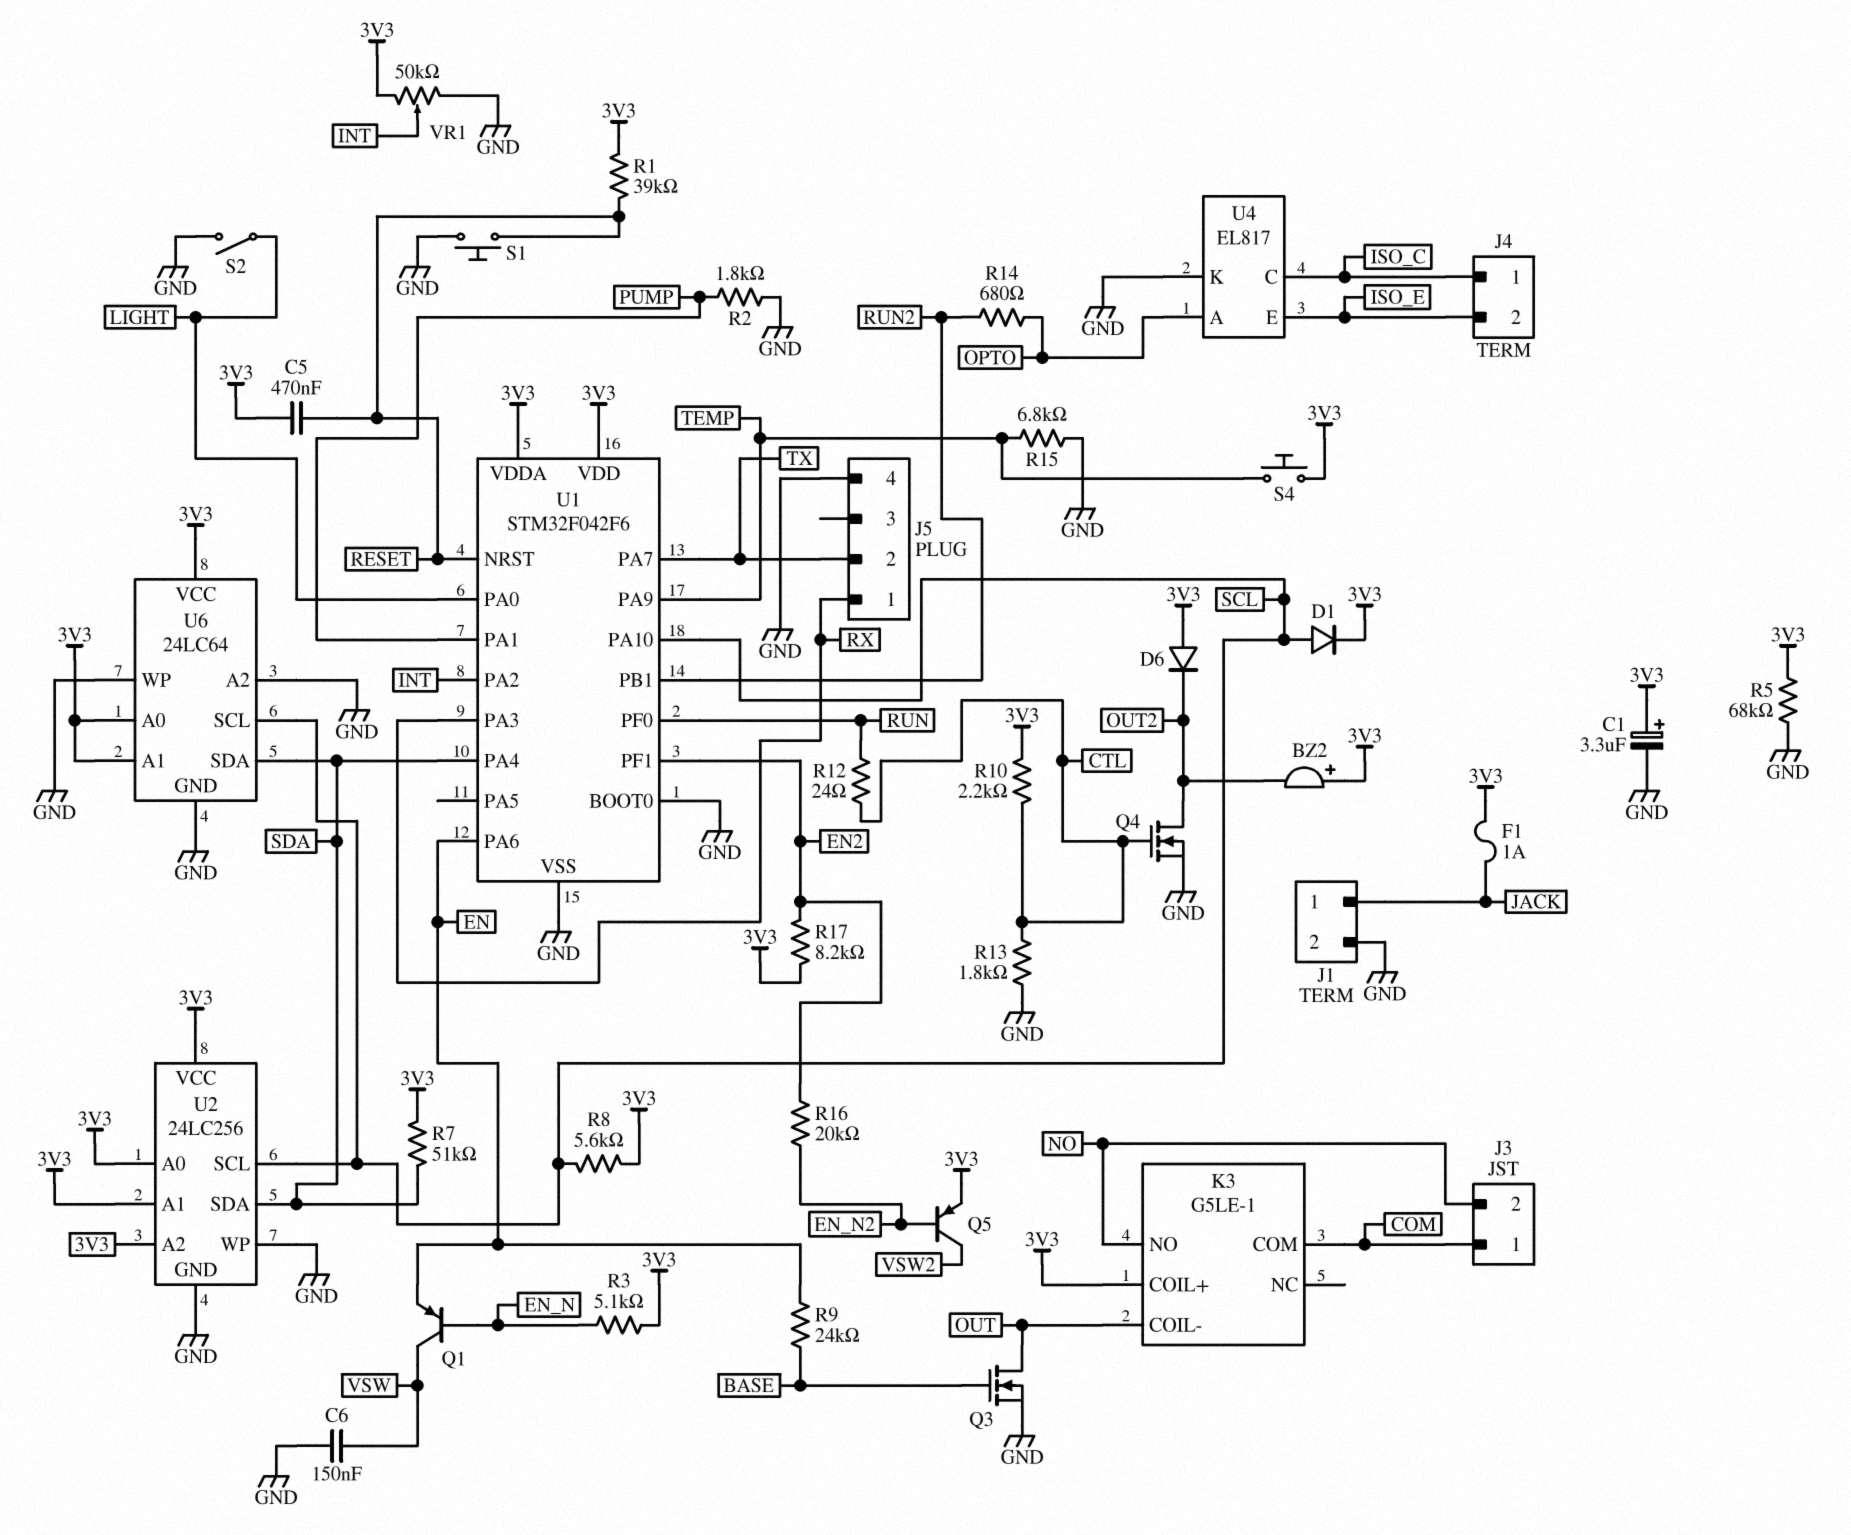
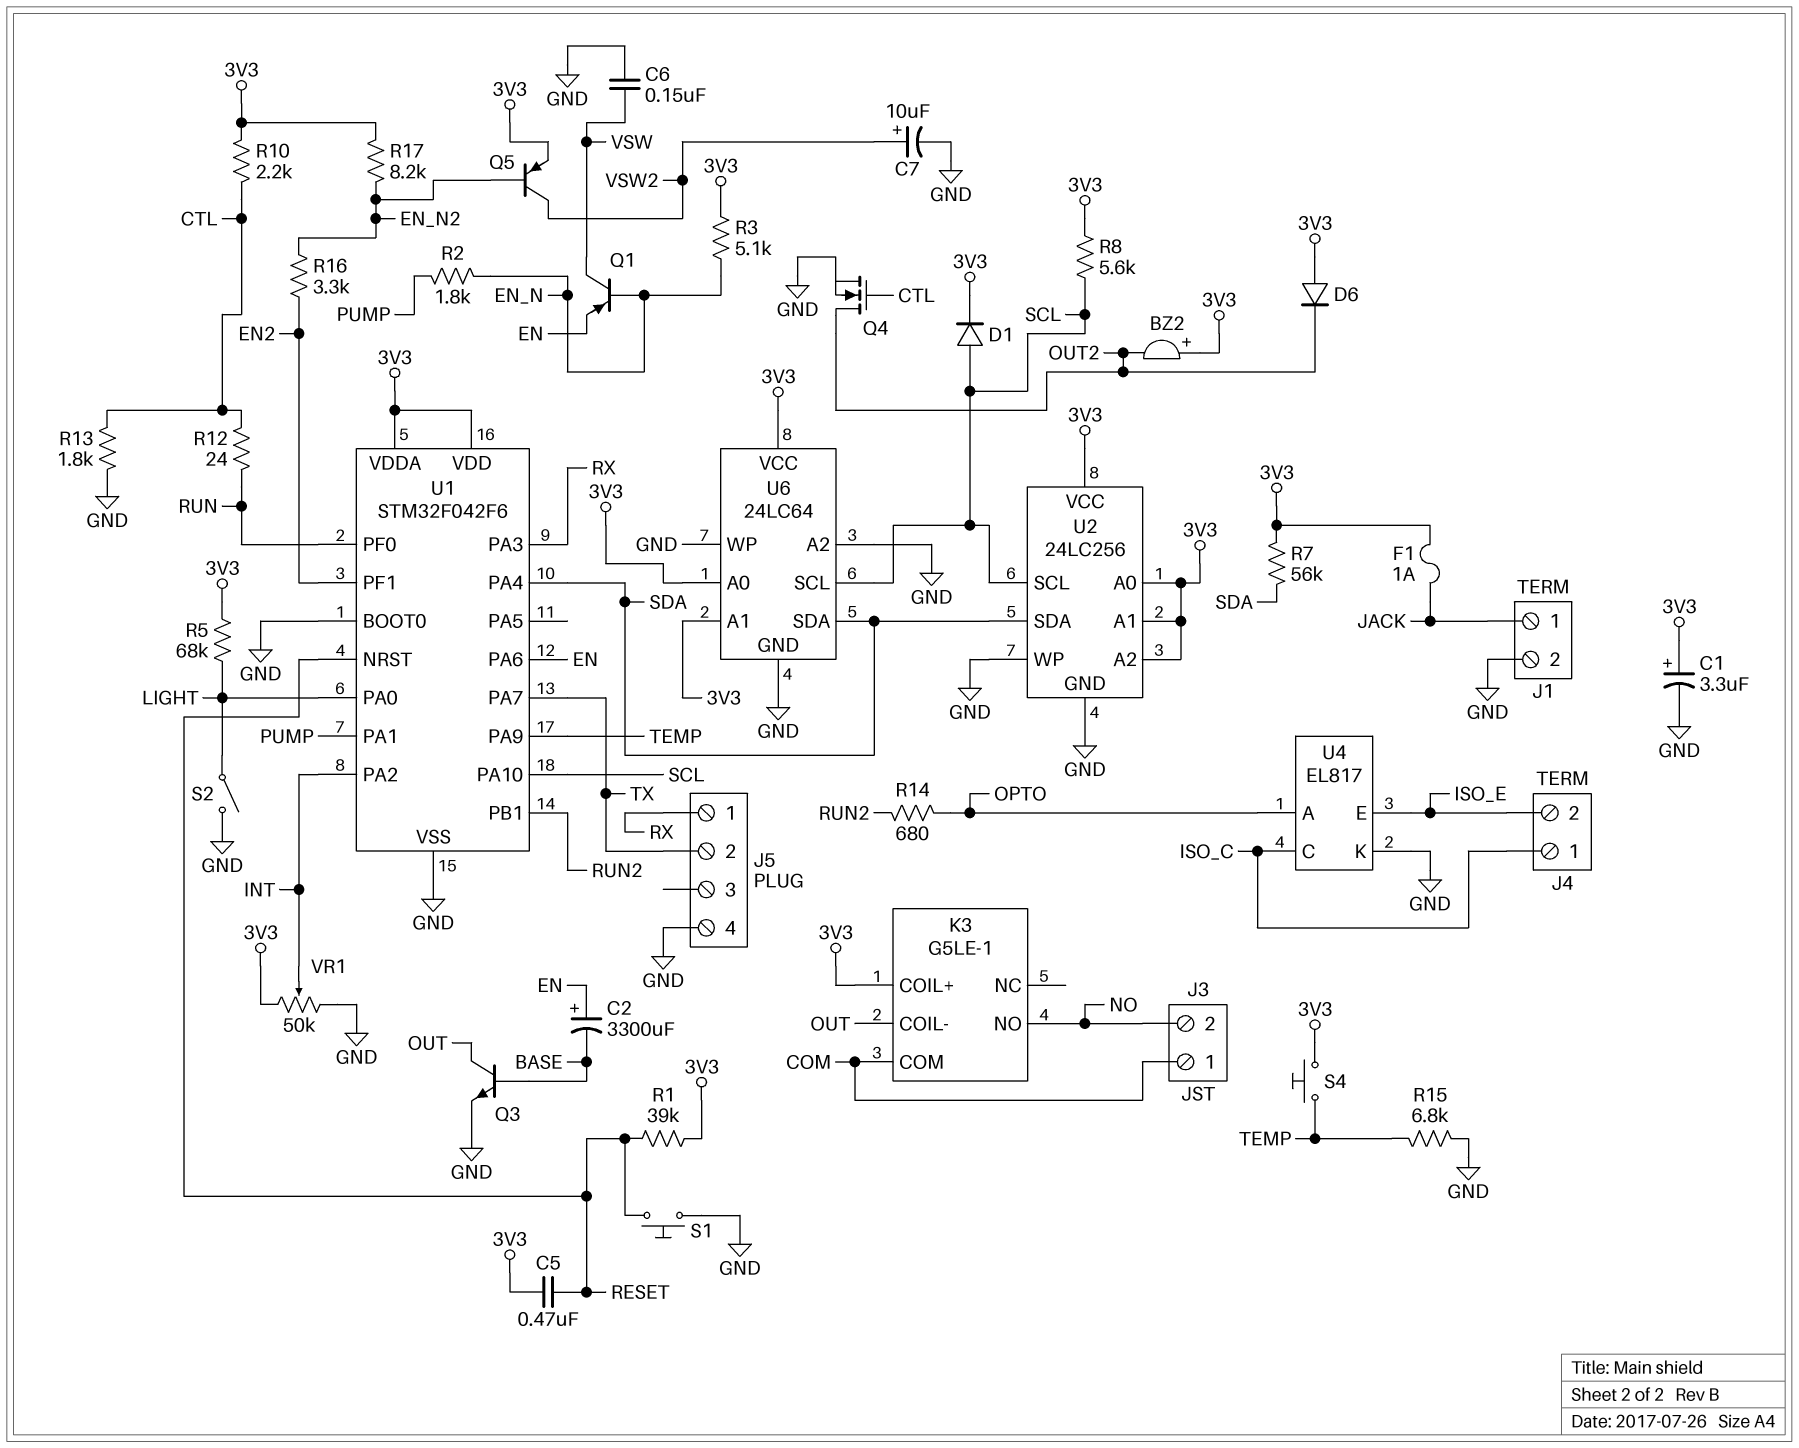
C2: none -> 3300uF (plus EN, minus BASE)
C7: none -> 10uF (plus VSW2, minus GND)
Q3: NMOS (G BASE, D OUT, S GND) -> NPN (B BASE, C OUT, E GND)
R2: 1.8k (GND, PUMP) -> 1.8k (EN_N, PUMP)
R5: 68k (3V3, GND) -> 68k (3V3, LIGHT)
R7: 51k (3V3, SDA) -> 56k (3V3, SDA)
R9: 24k (BASE, EN) -> none
R16: 20k (EN2, EN_N2) -> 3.3k (EN2, EN_N2)
R17: 8.2k (3V3, EN2) -> 8.2k (3V3, EN_N2)

